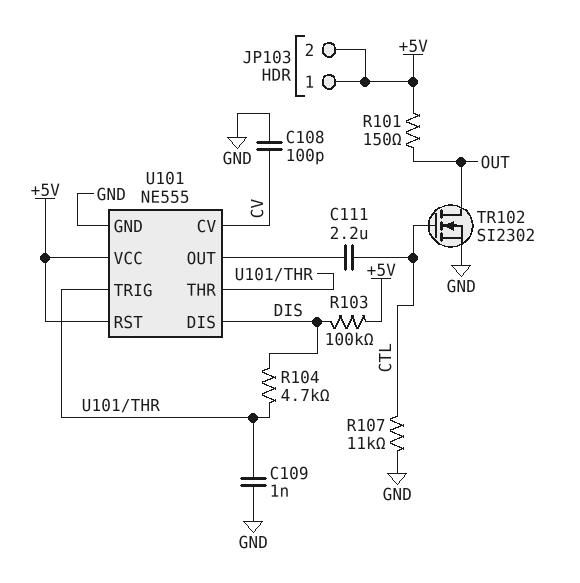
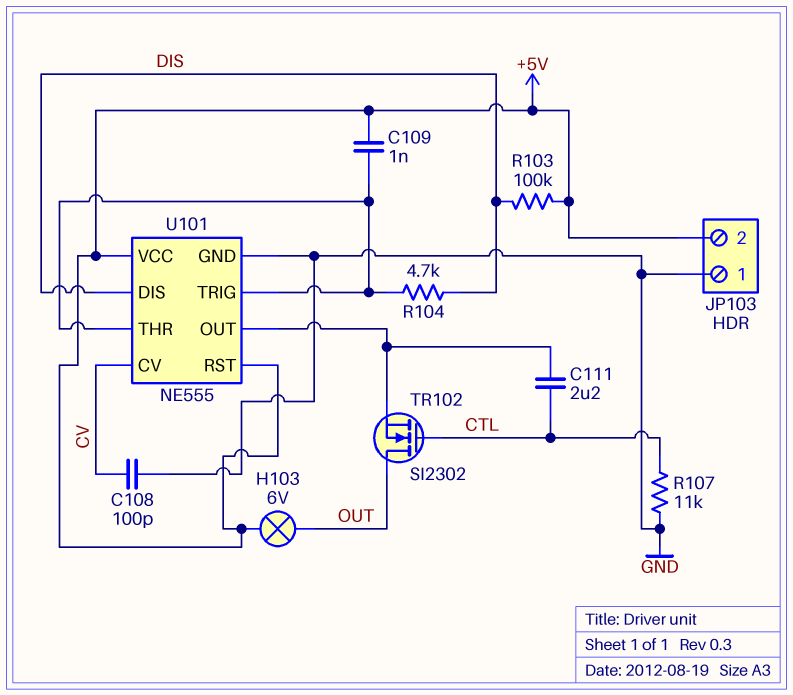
C109: 1nF (GND, U101/THR) -> 1nF (+5V, U101/THR)
H103: none -> lamp 6V (+5V, OUT)
JP103 pin 1: +5V -> GND
R101: 150 (+5V, OUT) -> none
TR102: NMOS SI2302 (G CTL, D OUT, S GND) -> NMOS SI2302 (G CTL, D OUT, S U101/OUT)

